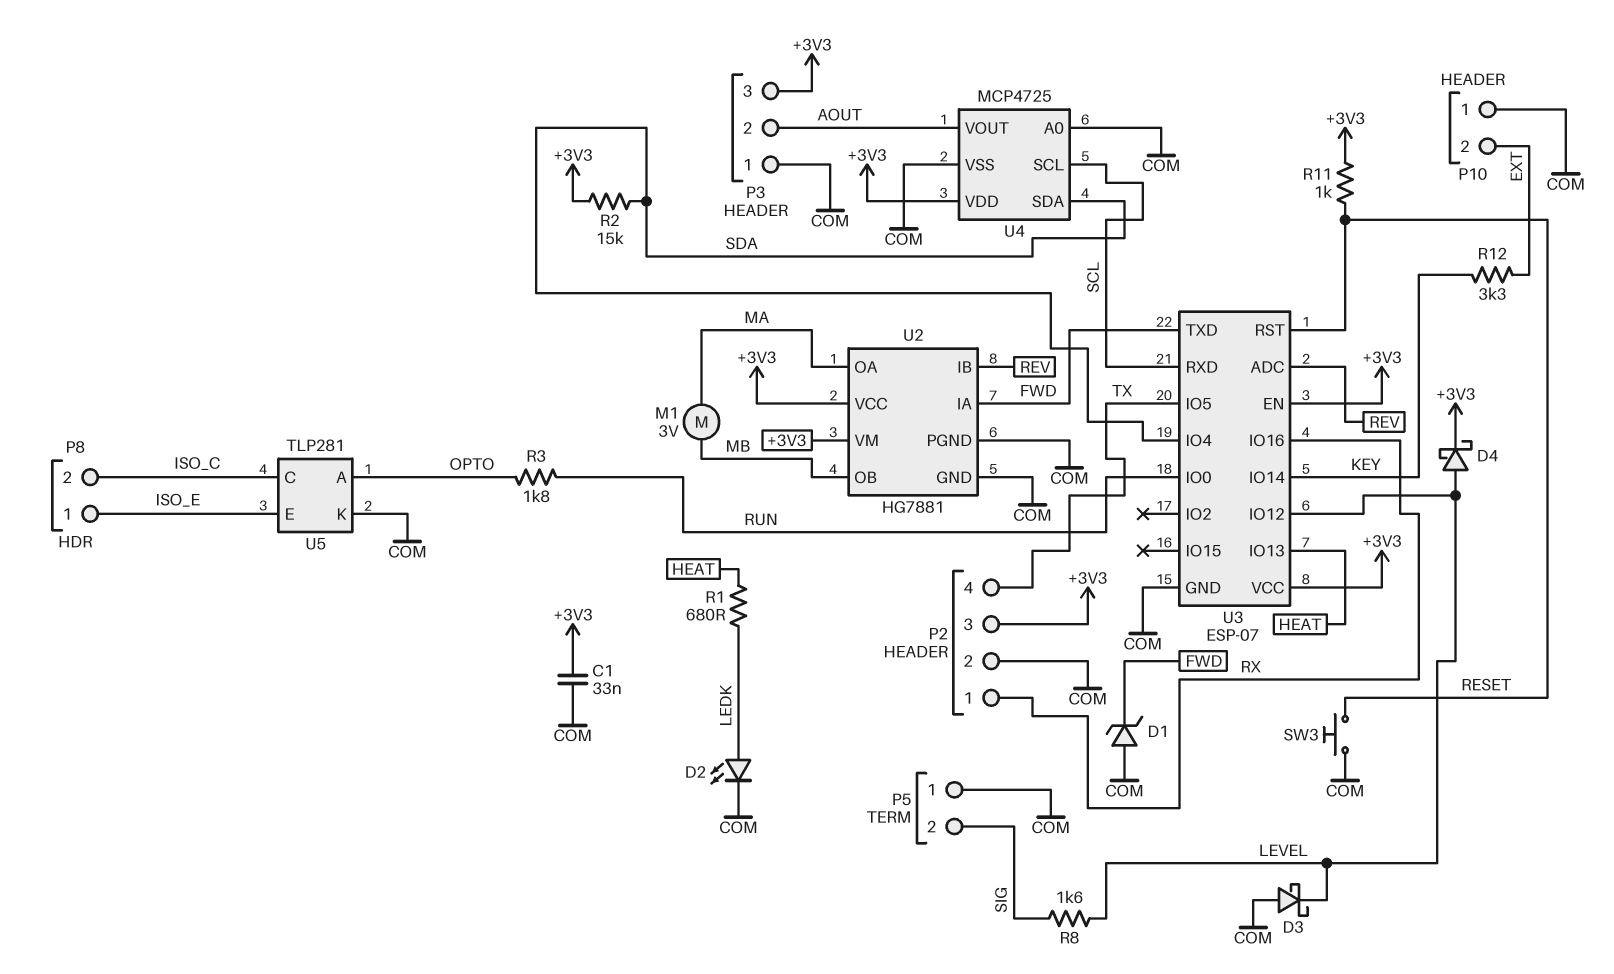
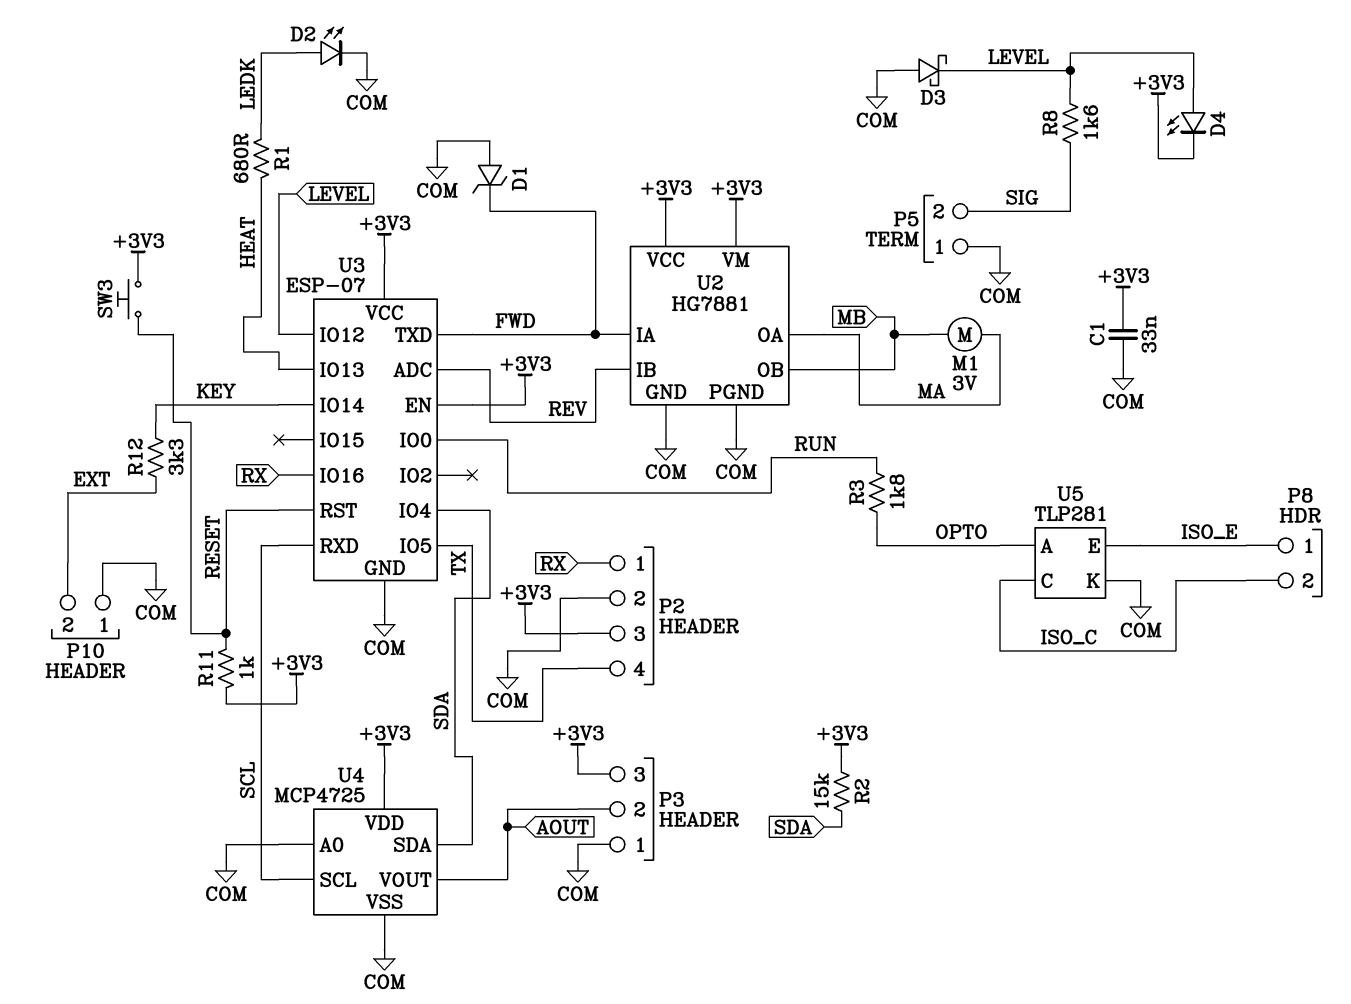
D4: schottky (A LEVEL, K +3V3) -> LED (A LEVEL, K +3V3)
SW3: button (COM, RESET) -> button (+3V3, RESET)

